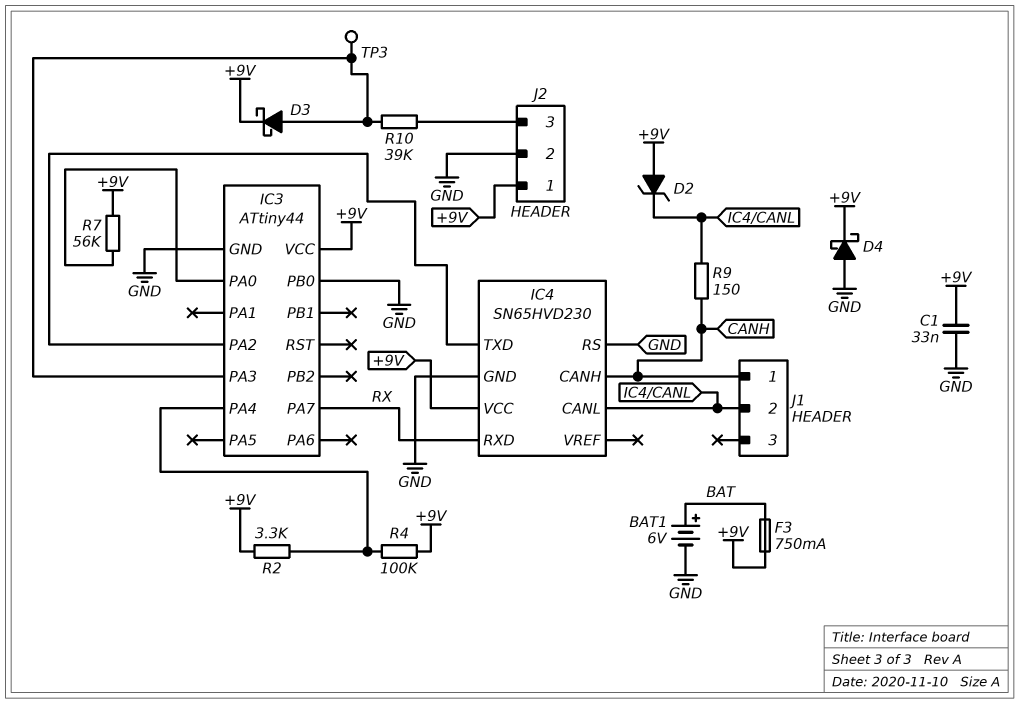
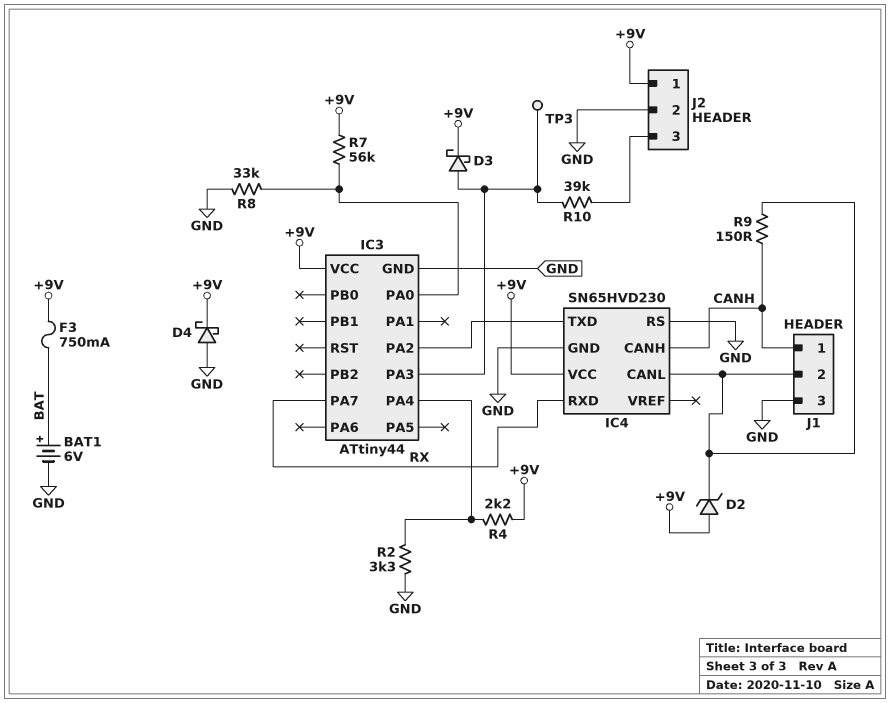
C1: 33nF (+9V, GND) -> none
IC3 pin PB0: GND -> none
J1 pin 3: none -> GND
R2: 3.3k (+9V, IC3/PA4) -> 3.3k (GND, IC3/PA4)
R4: 100k (+9V, IC3/PA4) -> 2.2k (+9V, IC3/PA4)
R8: none -> 33k (GND, IC3/PA0)

